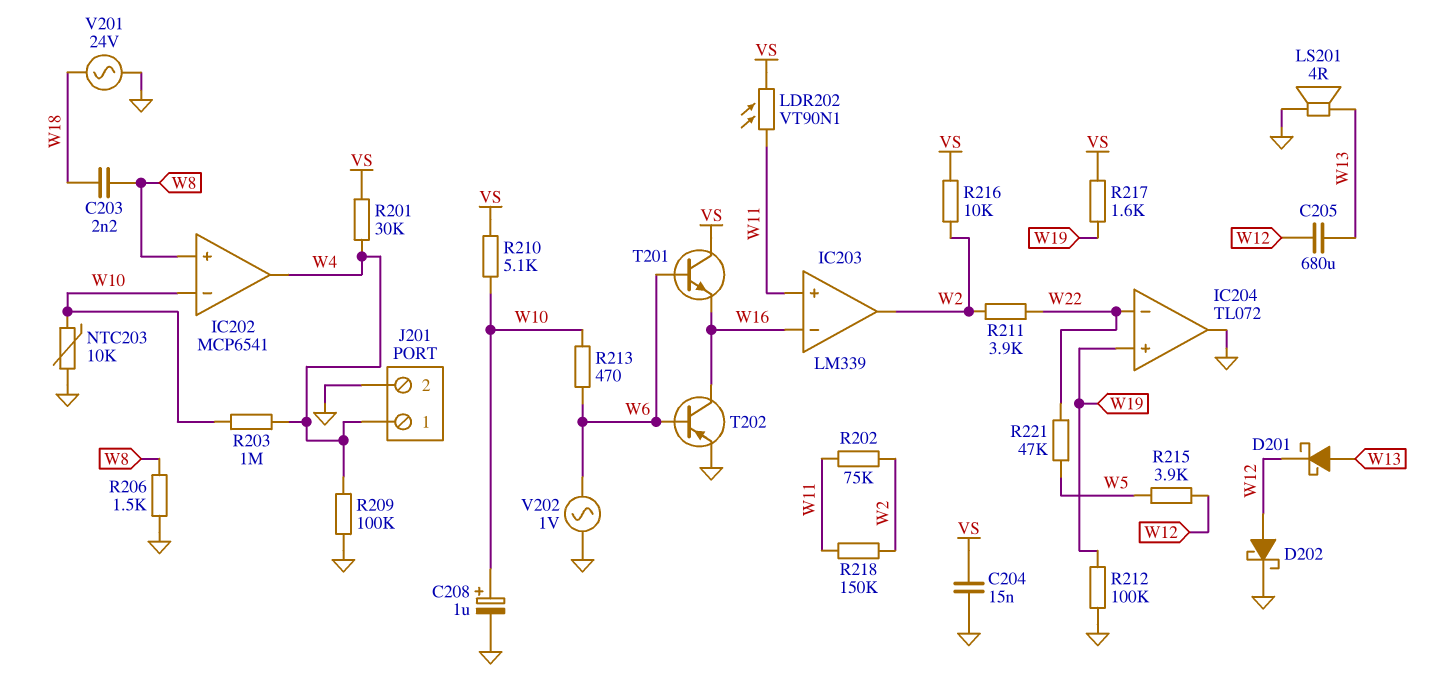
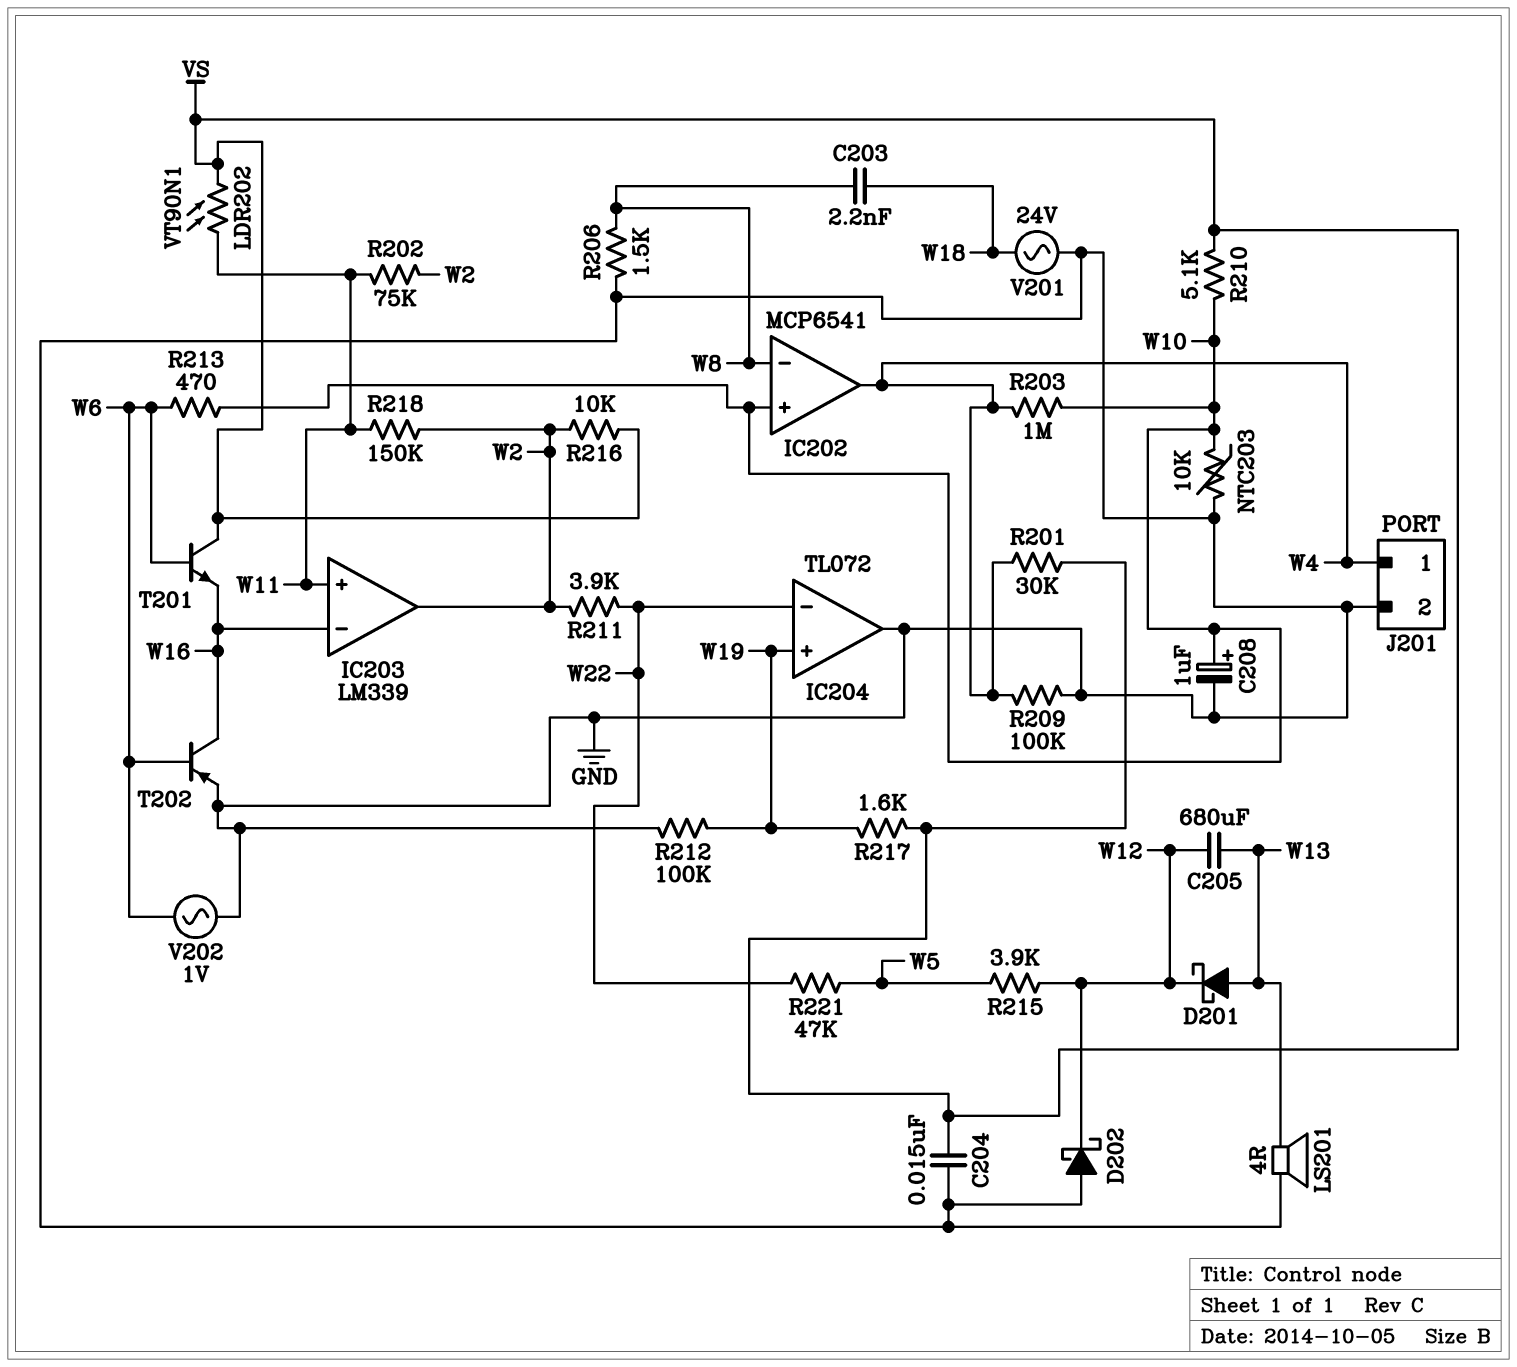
D202: schottky (A W12, K GND) -> schottky (A GND, K W12)
IC202 pin in+: W8 -> W10
IC202 pin in-: W10 -> W8

